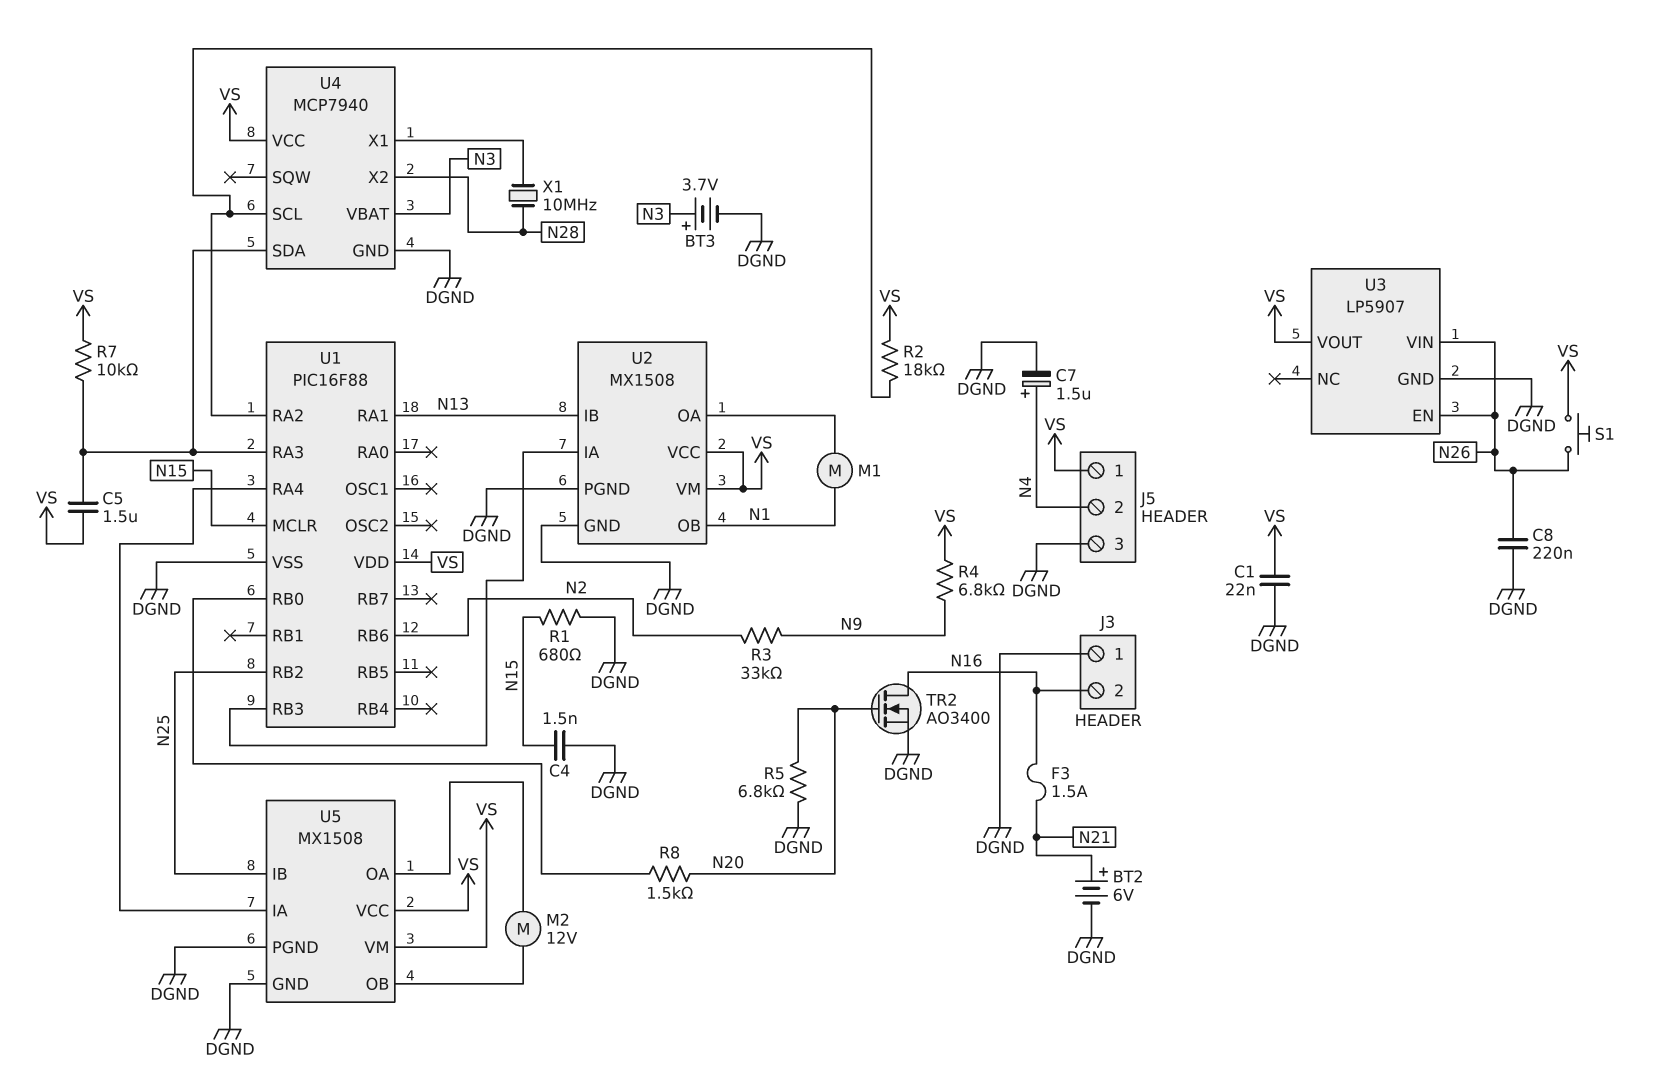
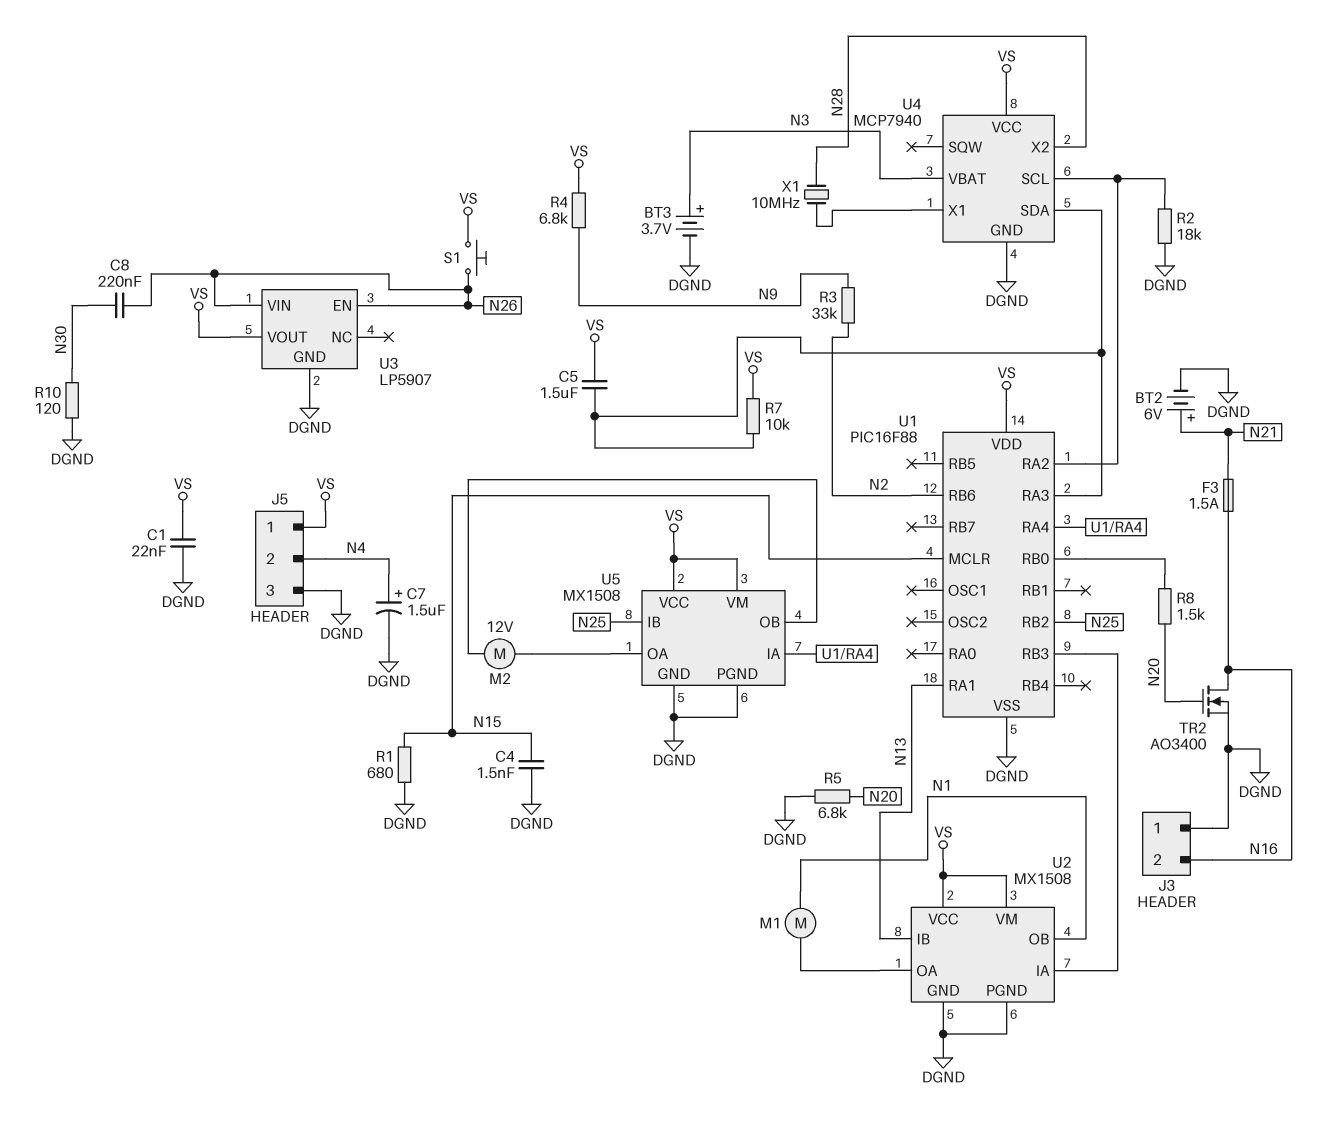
C8: 220nF (DGND, N26) -> 220nF (N26, N30)
R2: 18k (U1/RA2, VS) -> 18k (DGND, U1/RA2)
R10: none -> 120 (DGND, N30)

